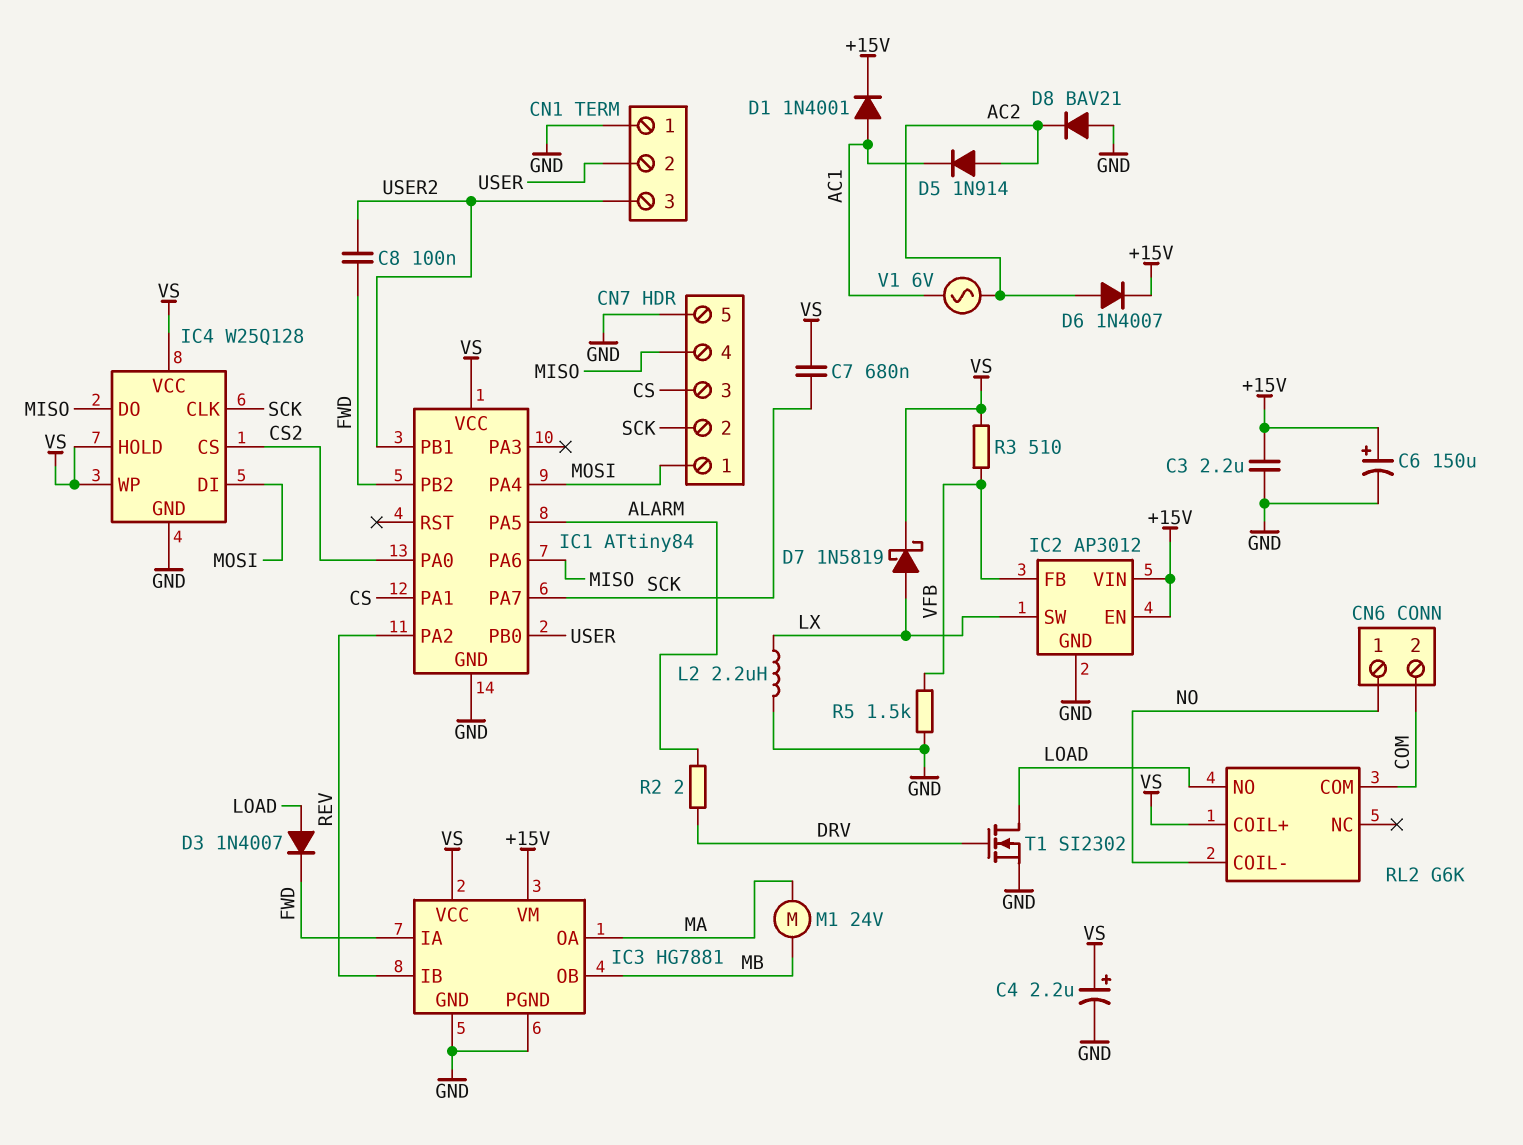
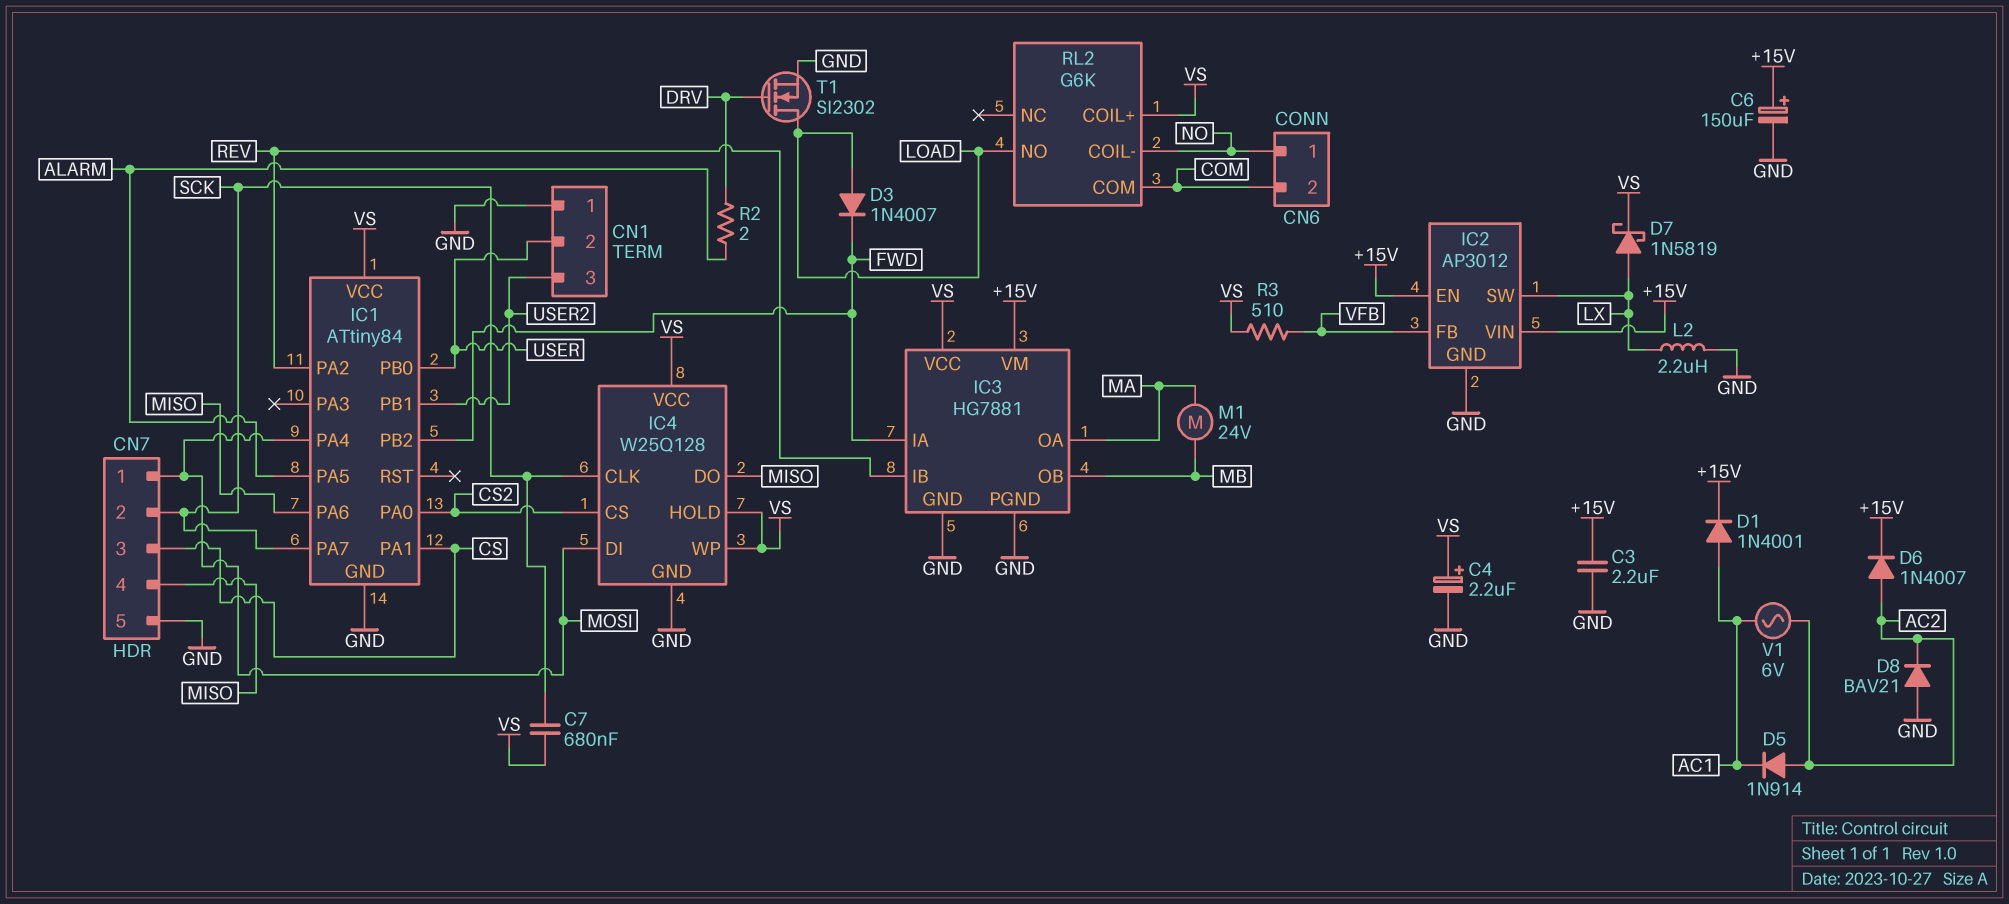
C8: 100nF (FWD, USER2) -> none
R5: 1.5k (GND, VFB) -> none

